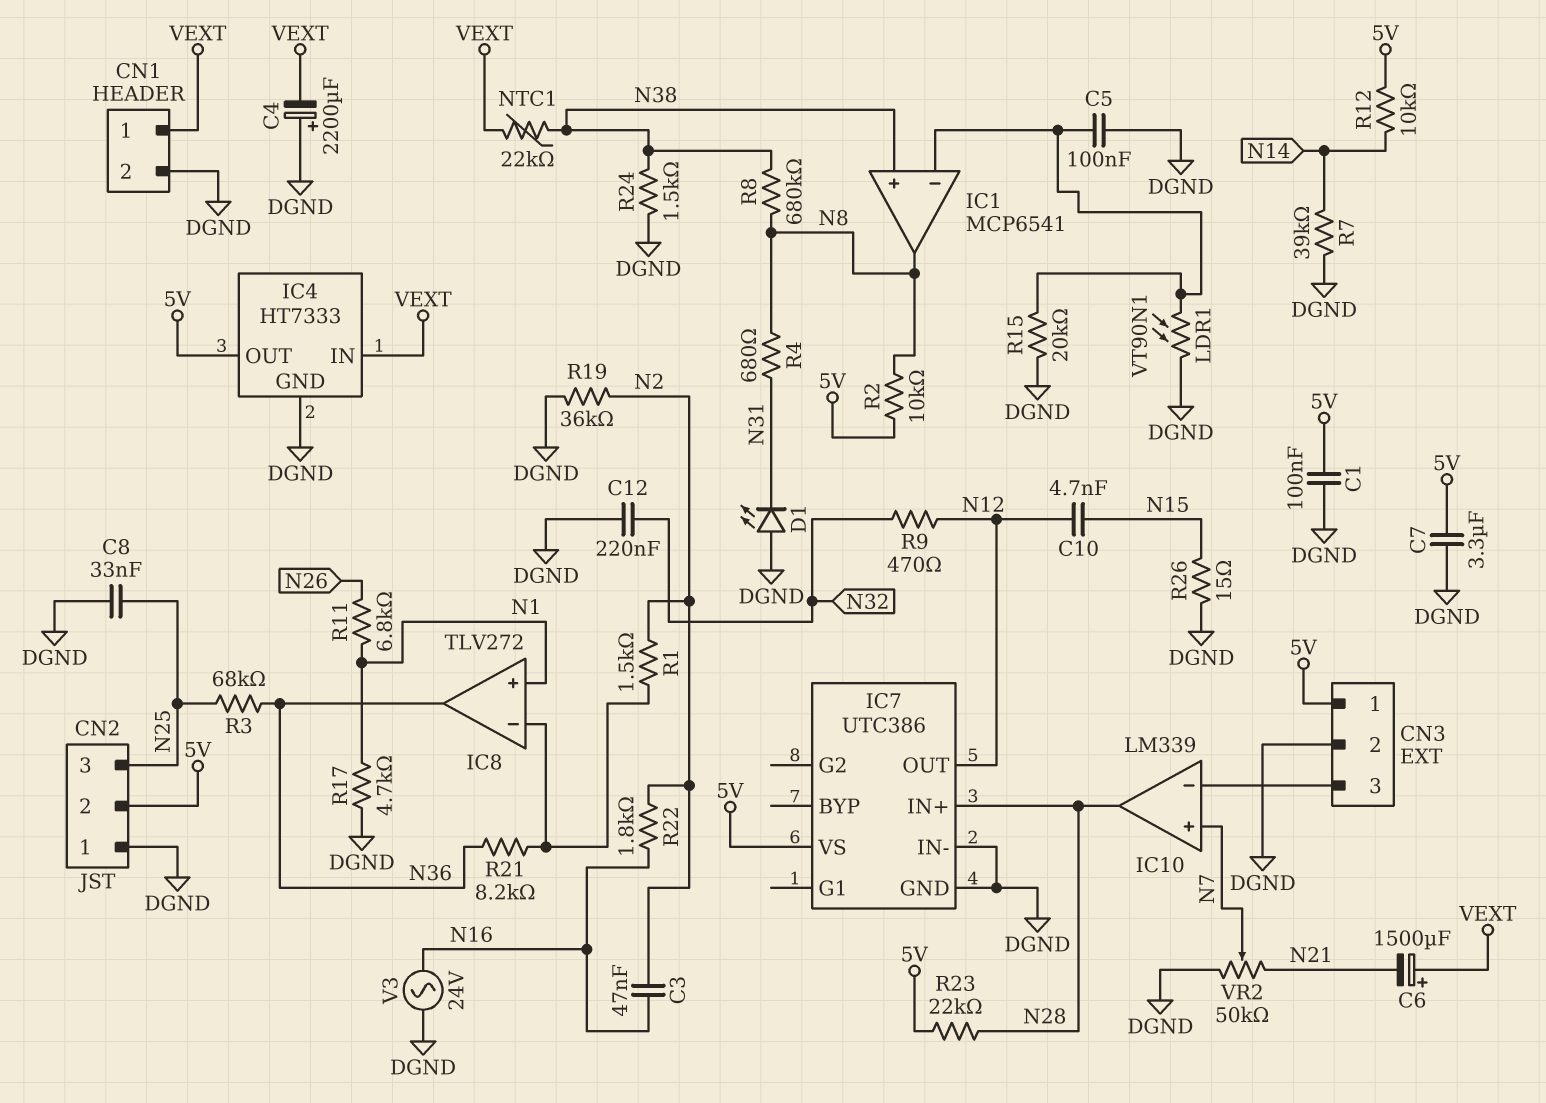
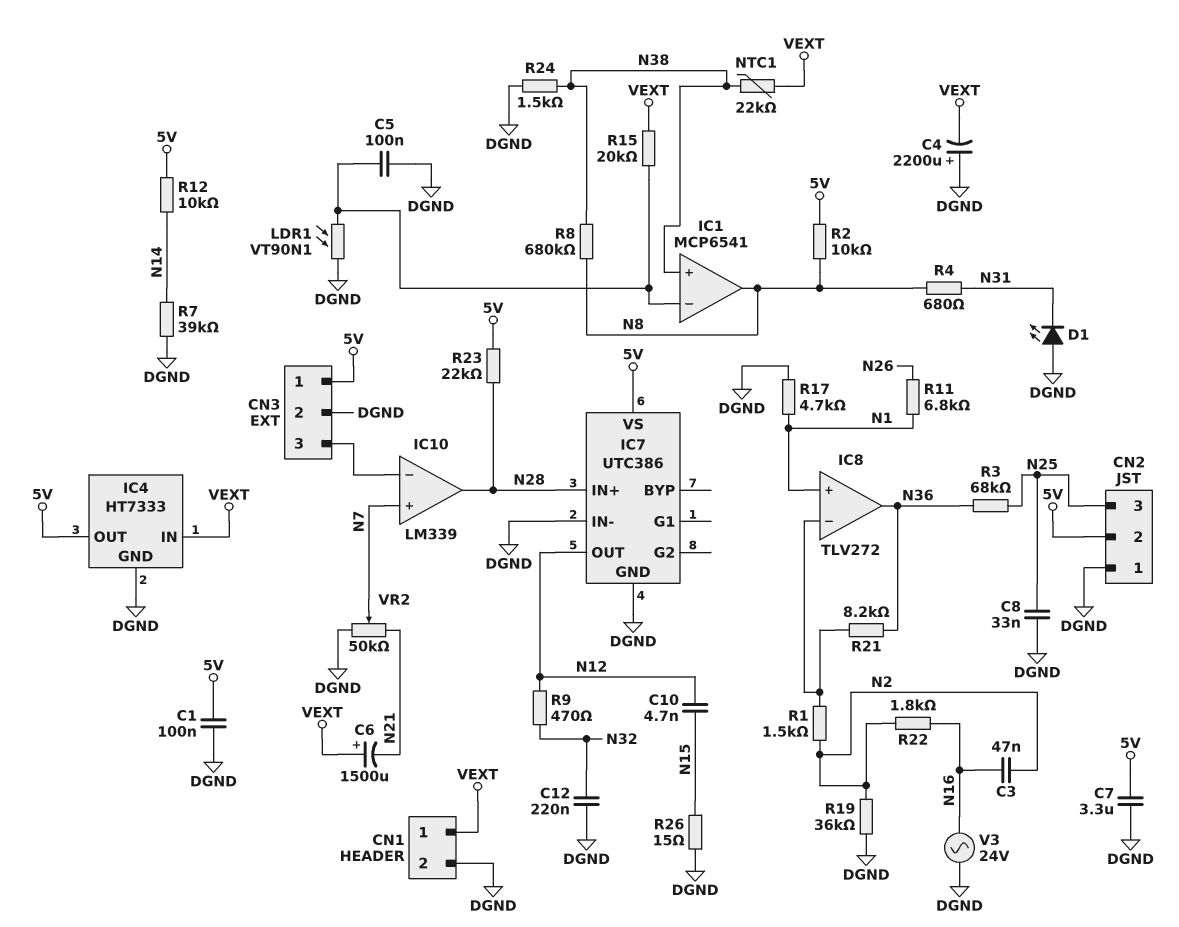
R15: 20k (DGND, IC1/in-) -> 20k (IC1/in-, VEXT)

